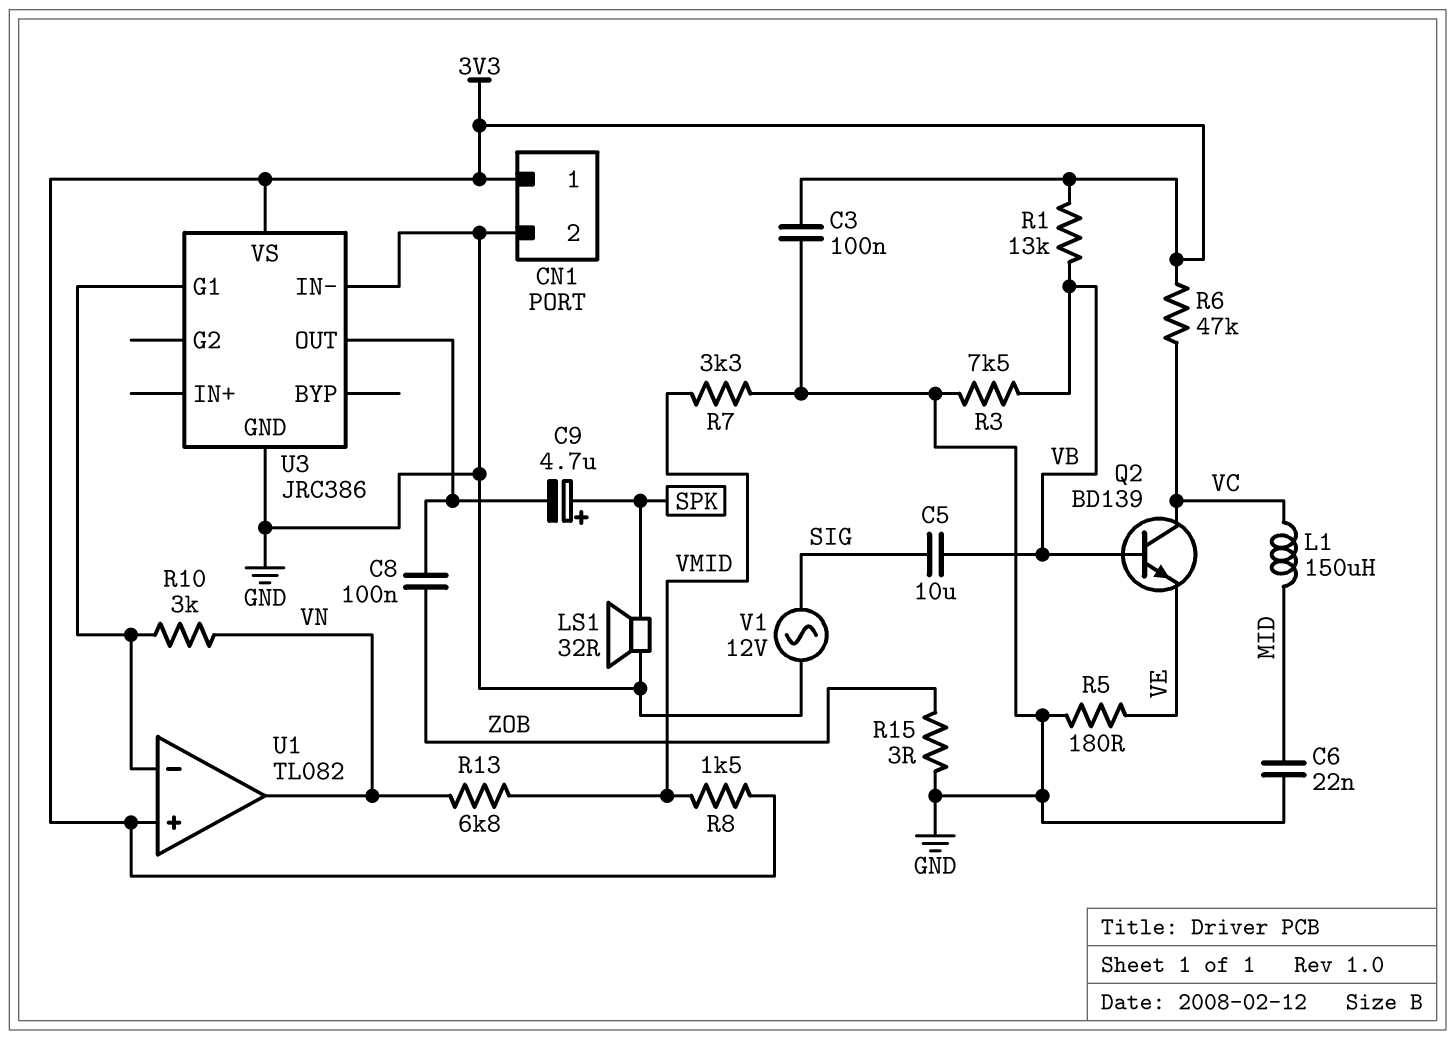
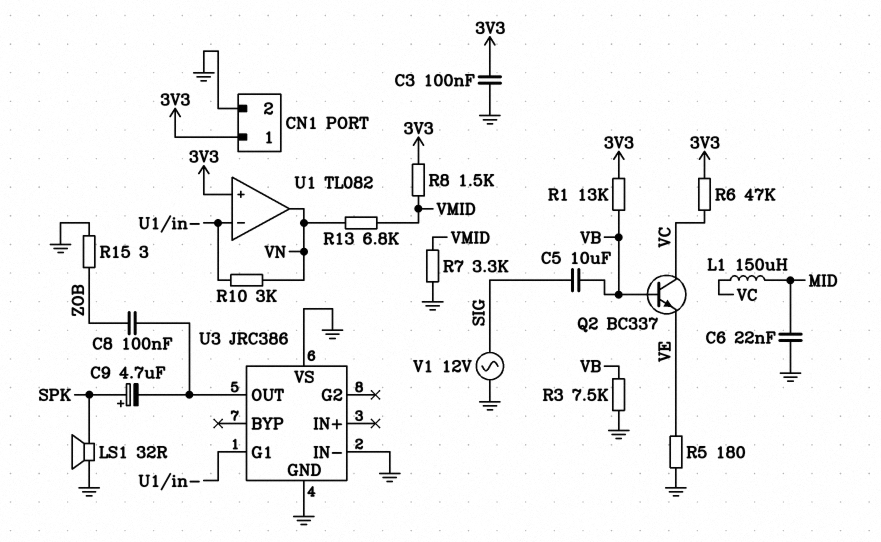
Q2: NPN BD139 (B VB, C VC, E VE) -> NPN BC337 (B VB, C VC, E VE)
U3 pin VS: 3V3 -> GND

